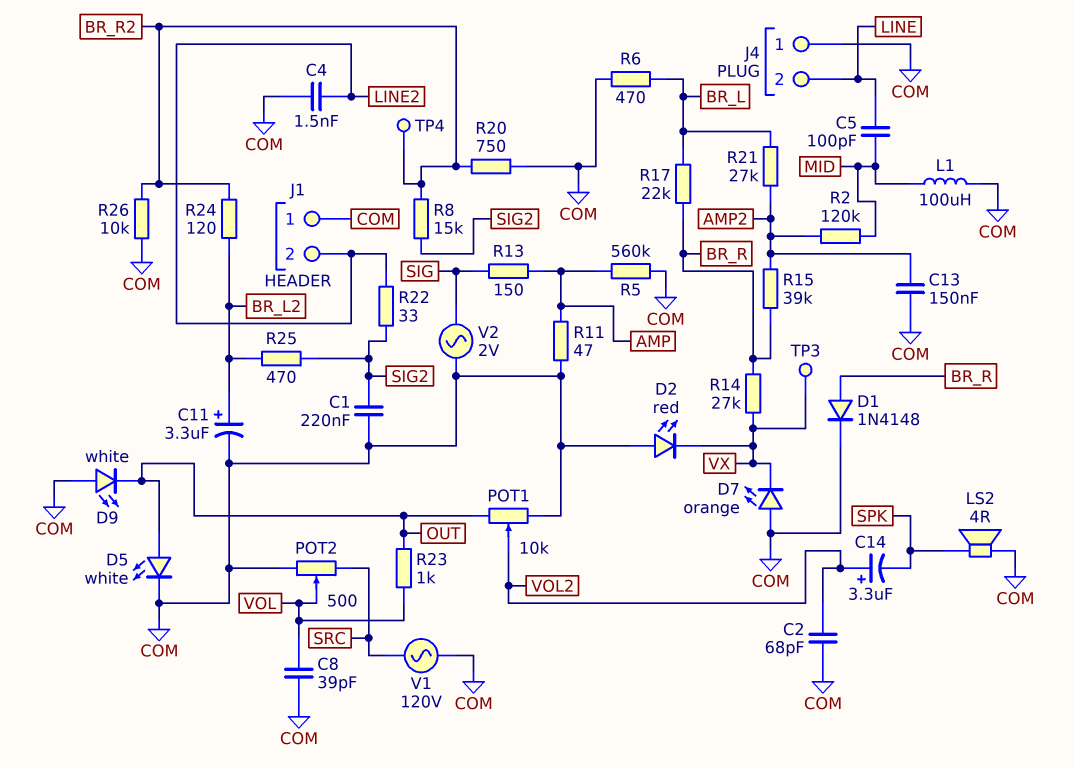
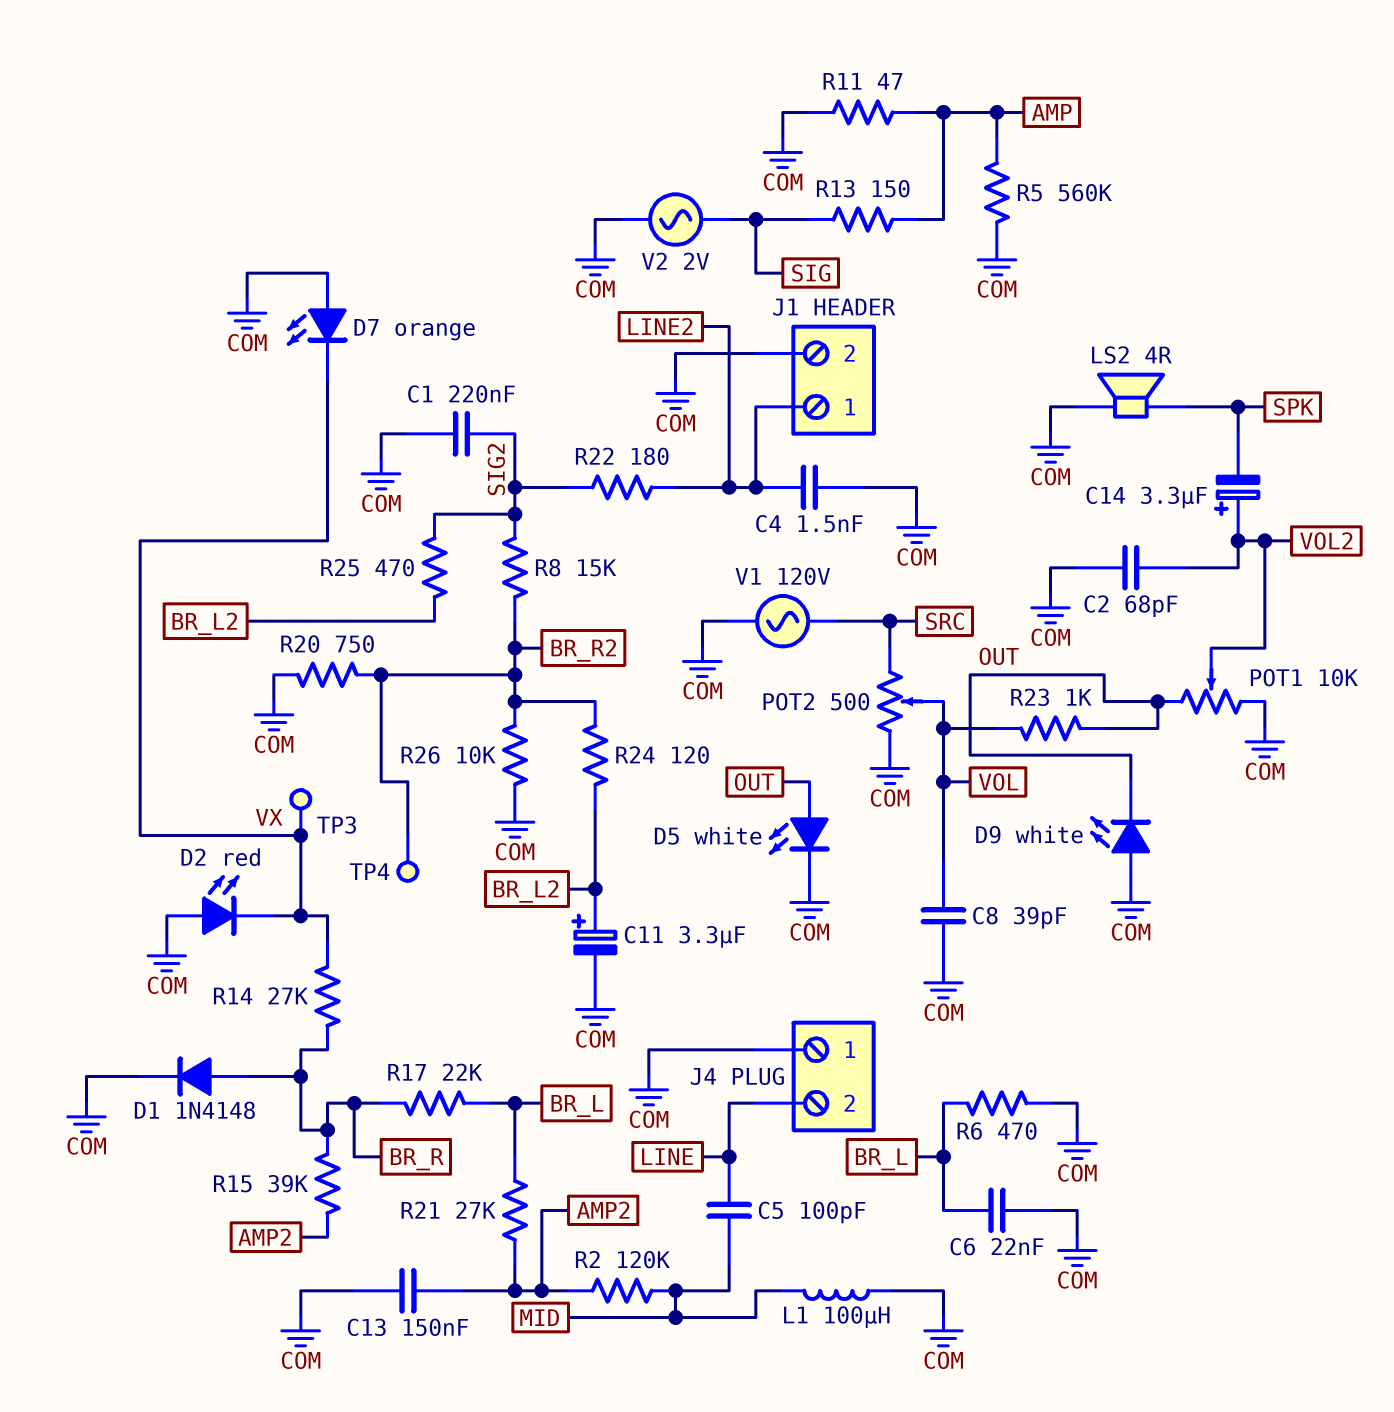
C6: none -> 22nF (BR_L, COM)
J1 pin 1: COM -> LINE2
J1 pin 2: LINE2 -> COM
R22: 33 (LINE2, SIG2) -> 180 (LINE2, SIG2)

